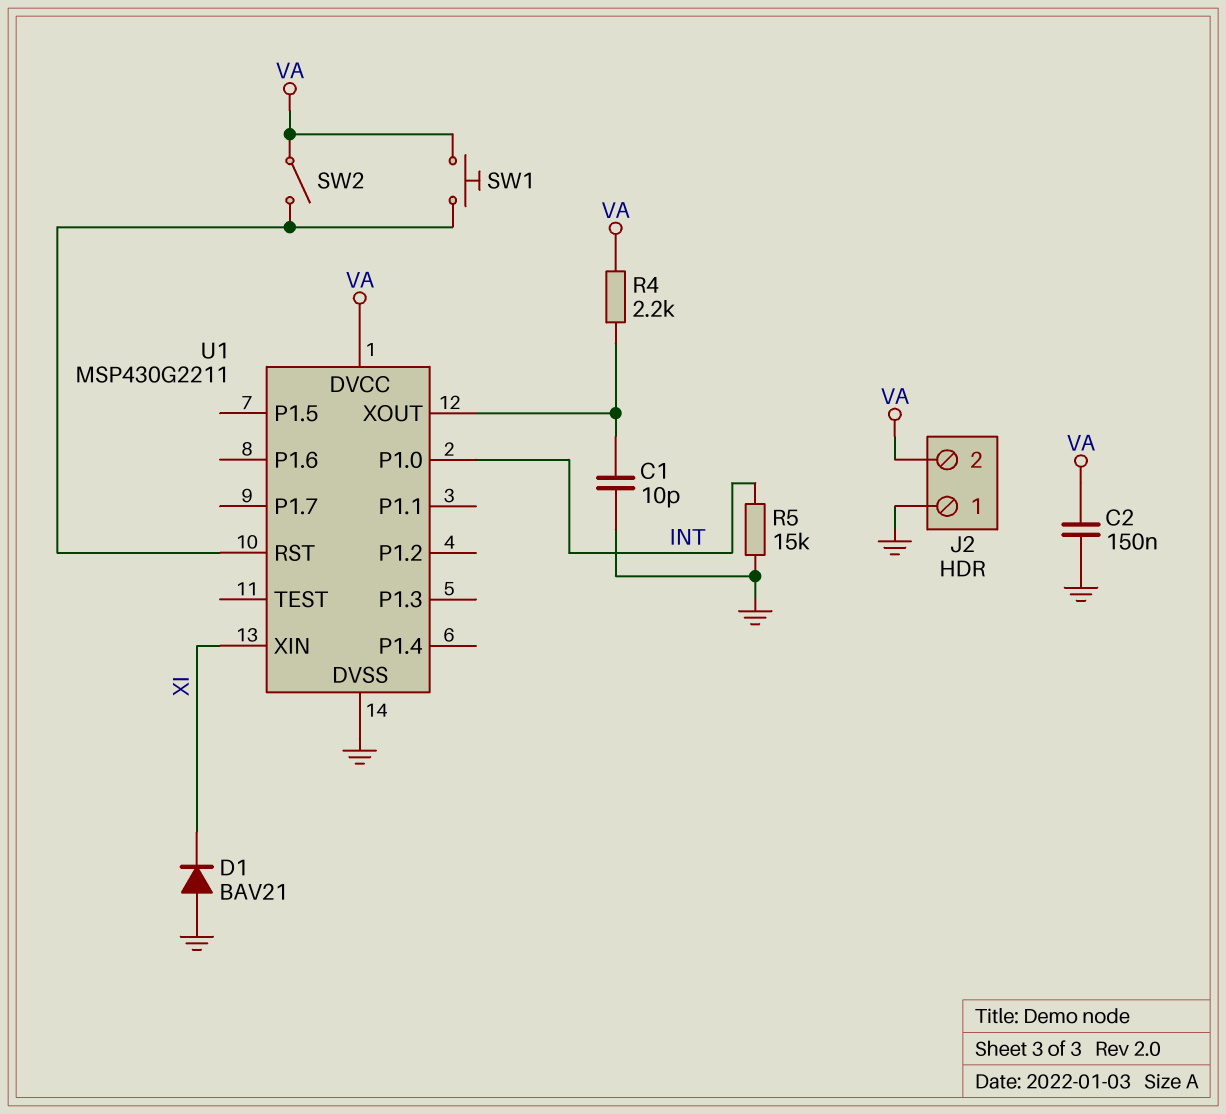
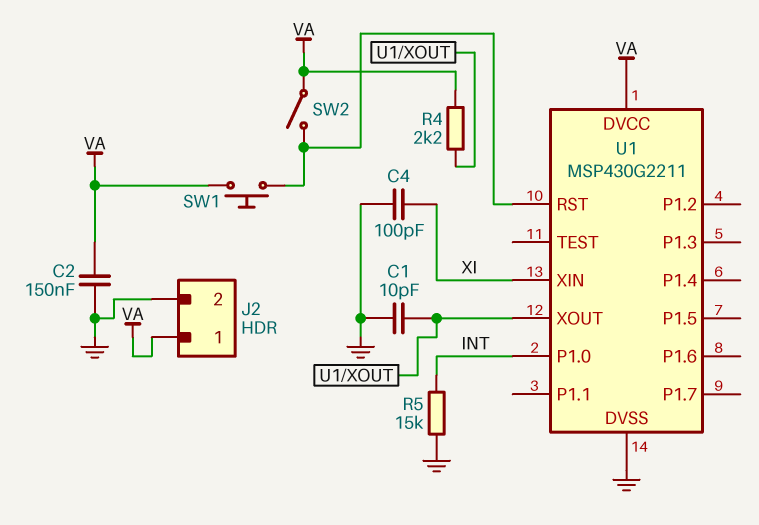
C4: none -> 100pF (GND, XI)
D1: diode BAV21 (A GND, K XI) -> none
J2 pin 1: GND -> VA
J2 pin 2: VA -> GND

